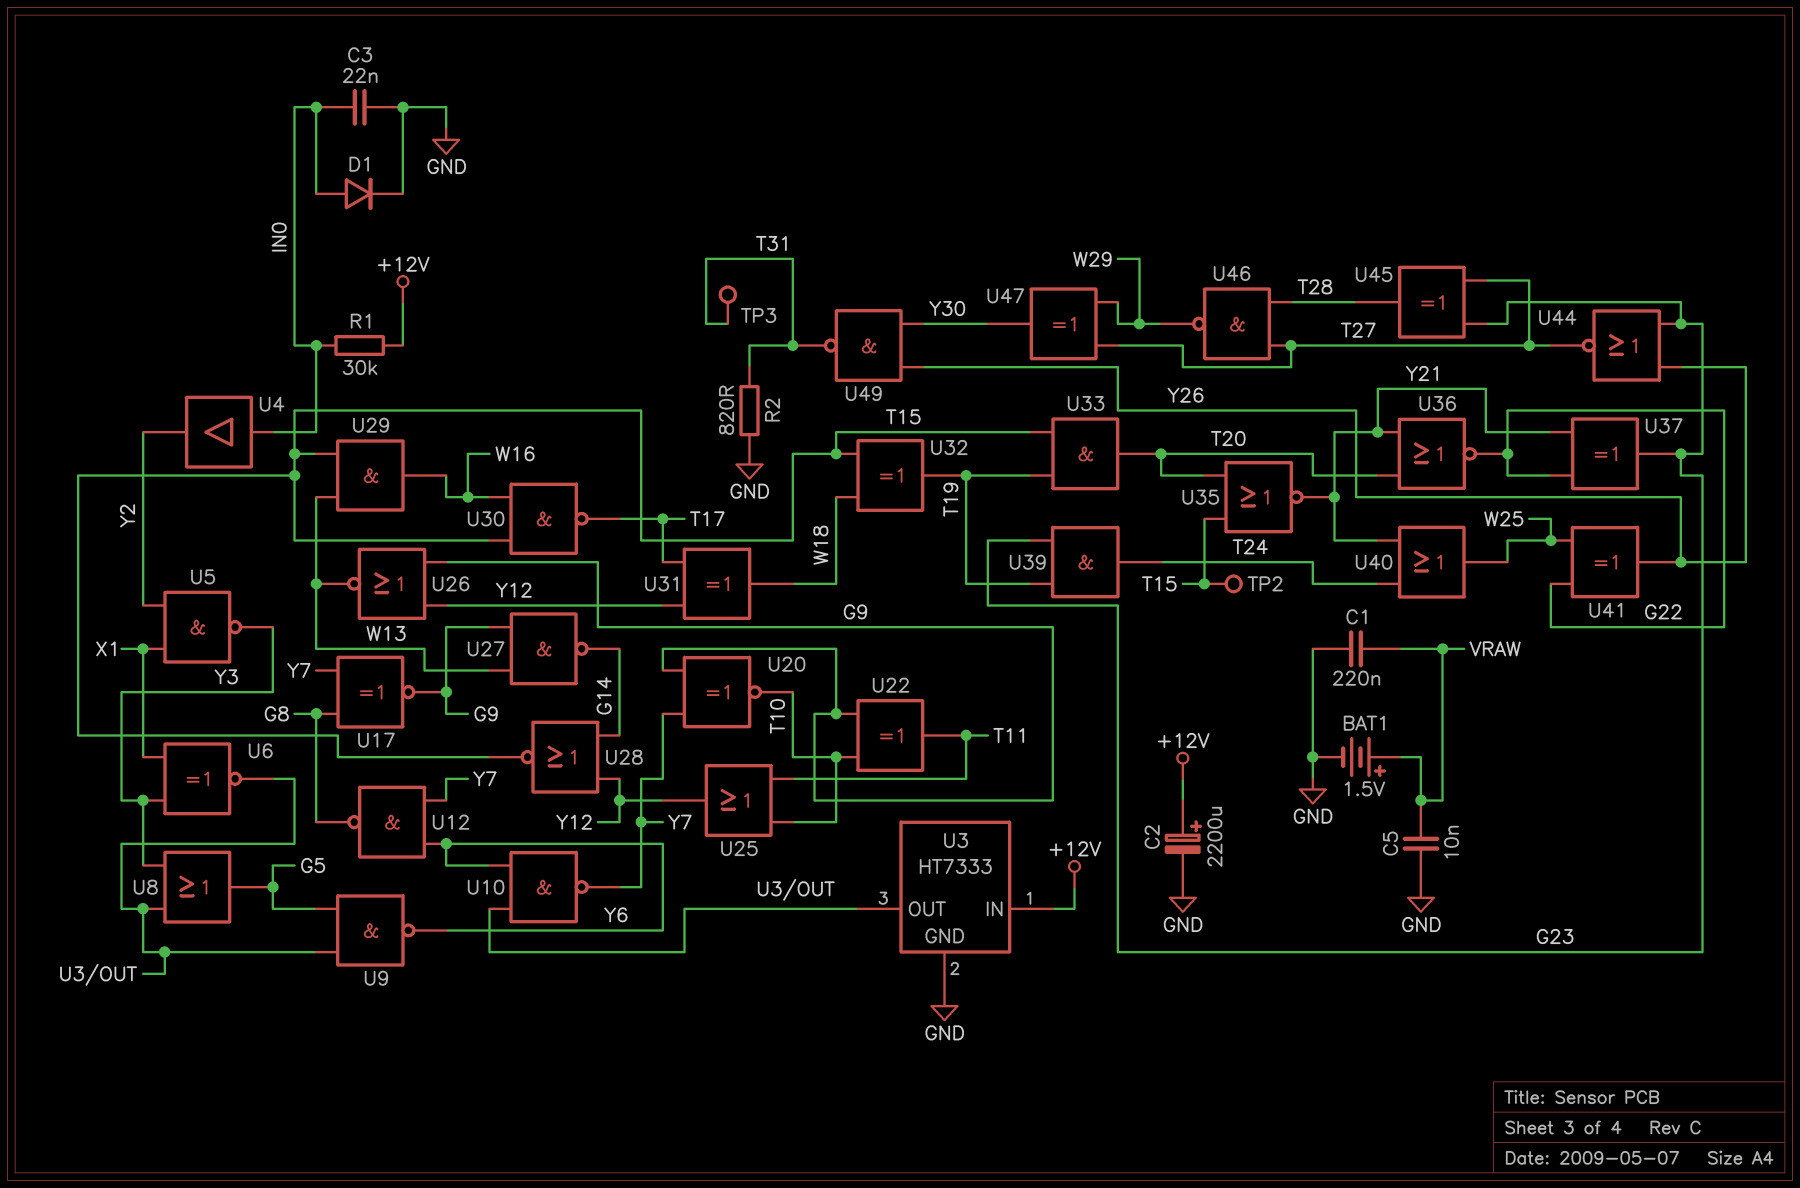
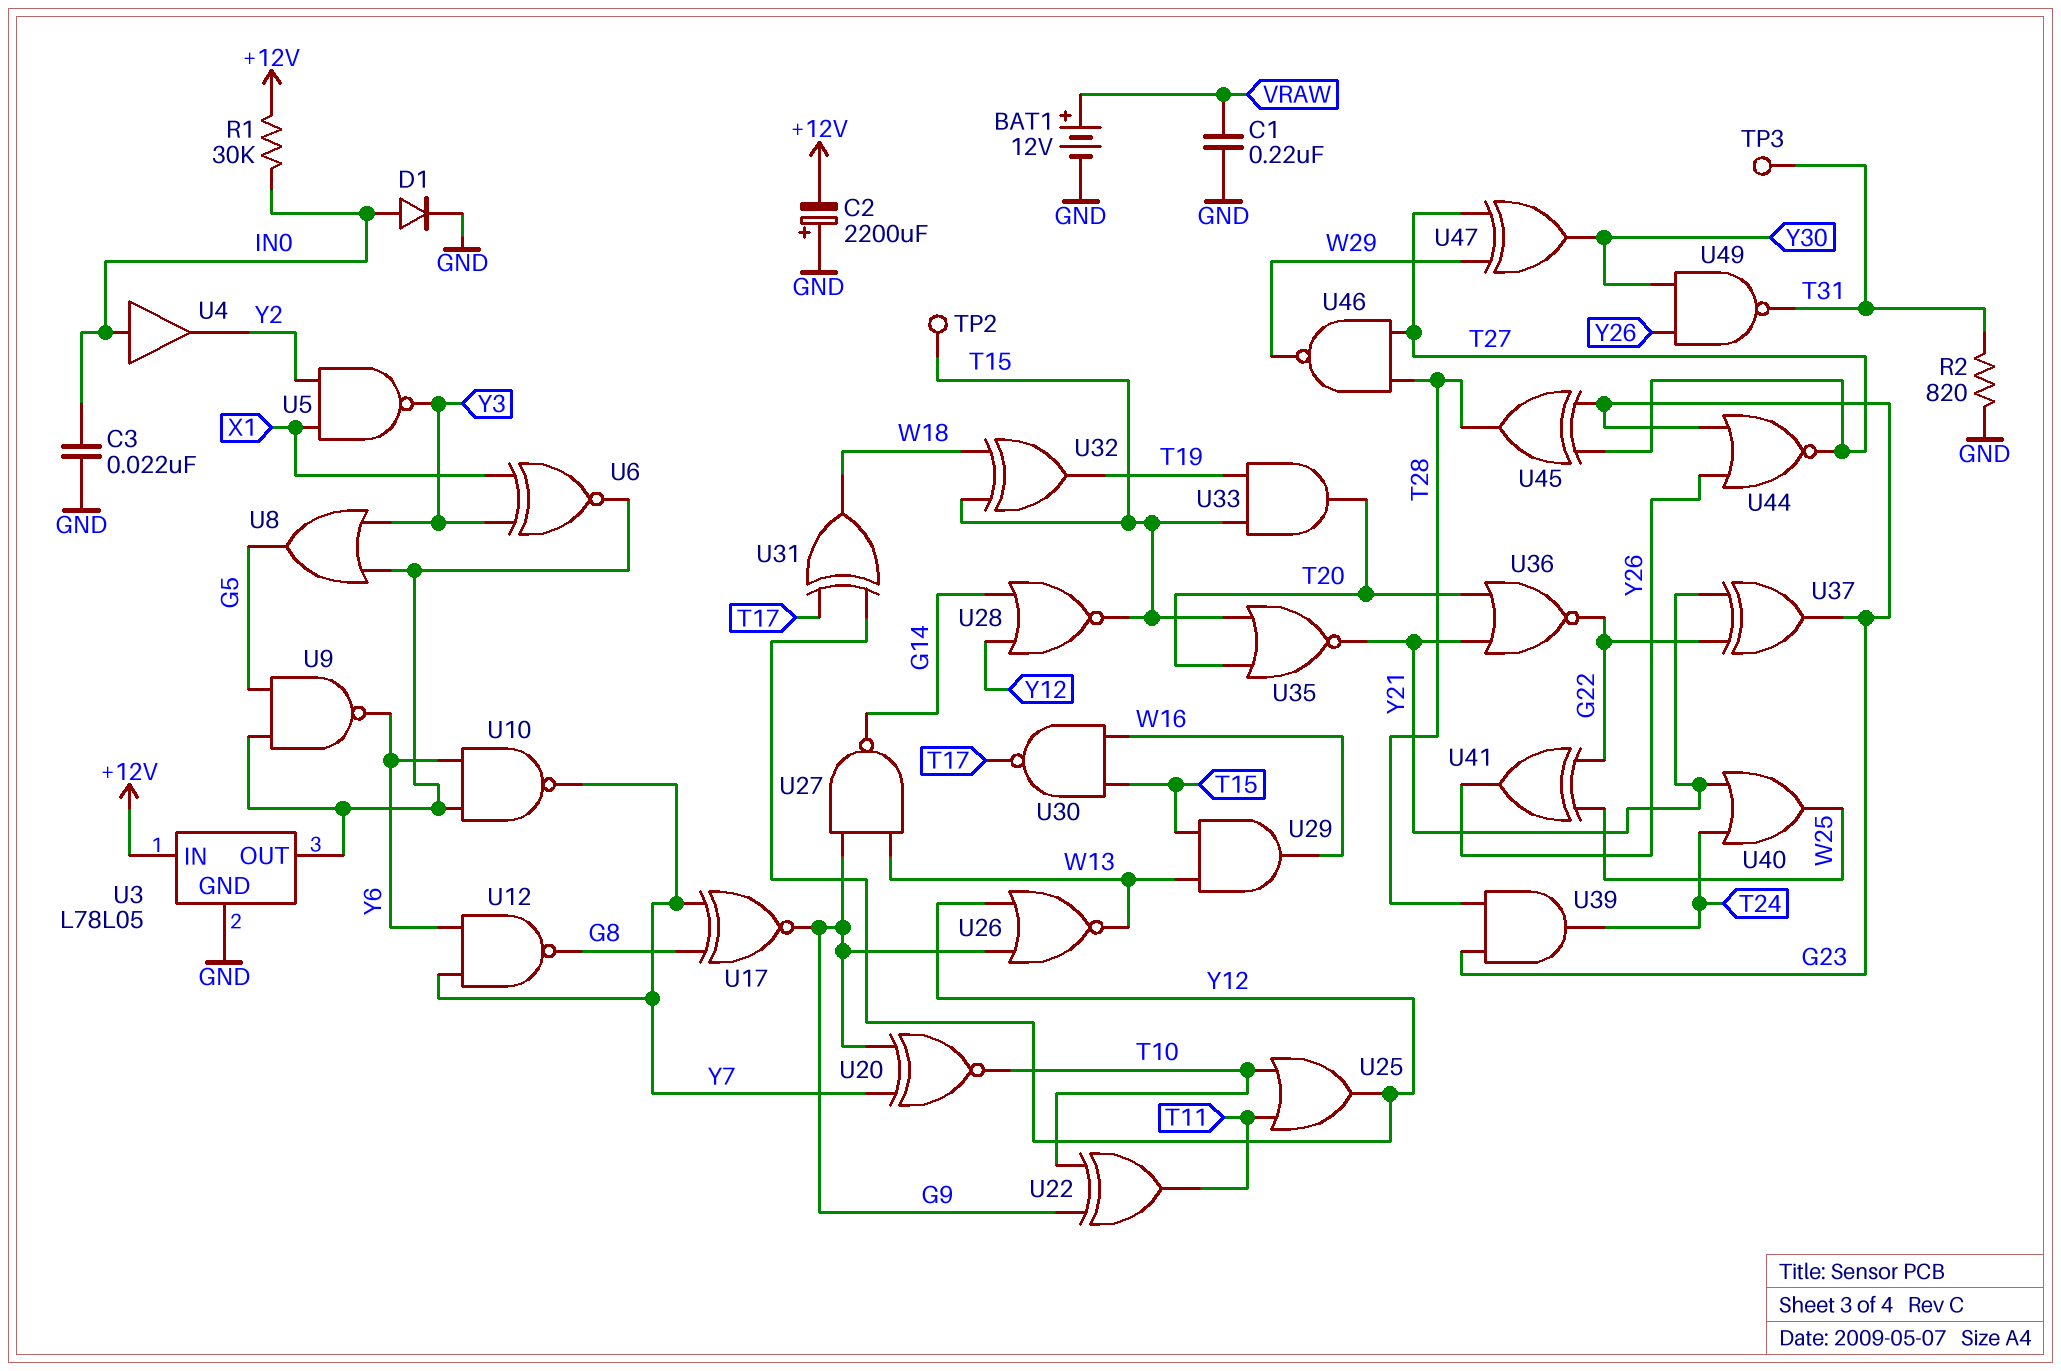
BAT1: 1.5V (plus VRAW, minus GND) -> 12V (plus VRAW, minus GND)
C2: 2200uF (plus +12V, minus GND) -> 2200uF (plus GND, minus +12V)
C5: 10nF (GND, VRAW) -> none
U3: HT7333 -> L78L05
U39: AND (in G23, in T19, out T24) -> AND (in G23, in T28, out T24)

